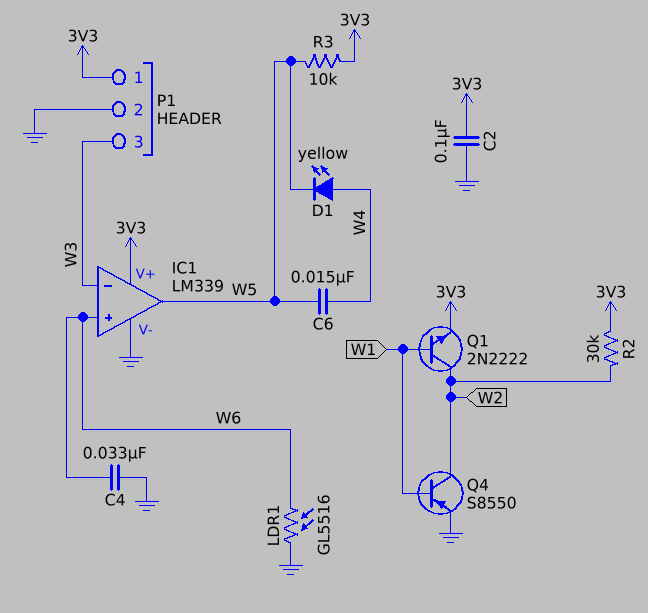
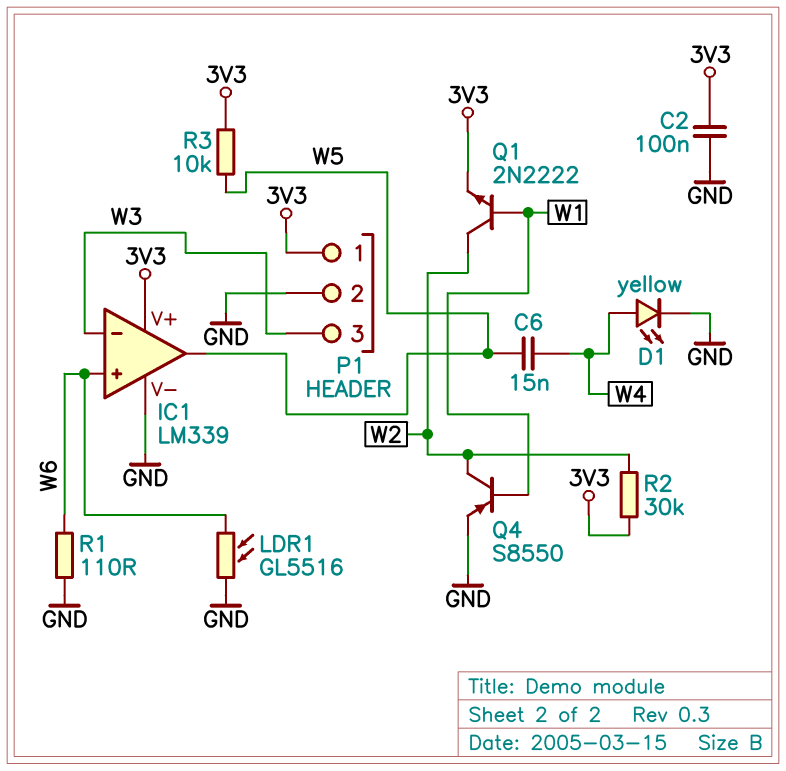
C4: 33nF (GND, W6) -> none
D1: LED yellow (A W4, K W5) -> LED yellow (A W4, K GND)
R1: none -> 110 (GND, W6)

